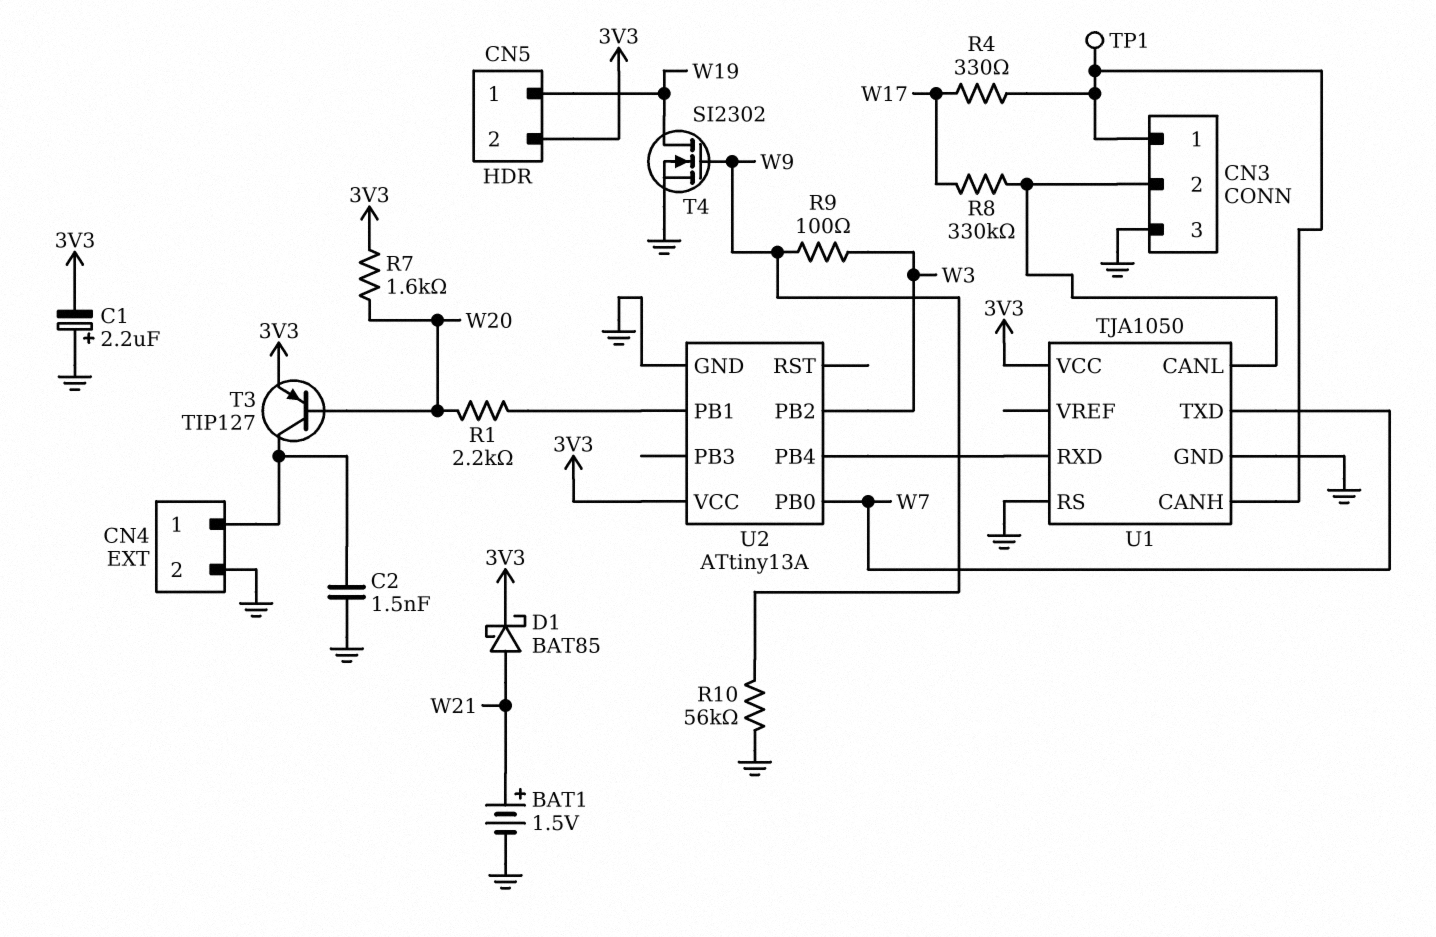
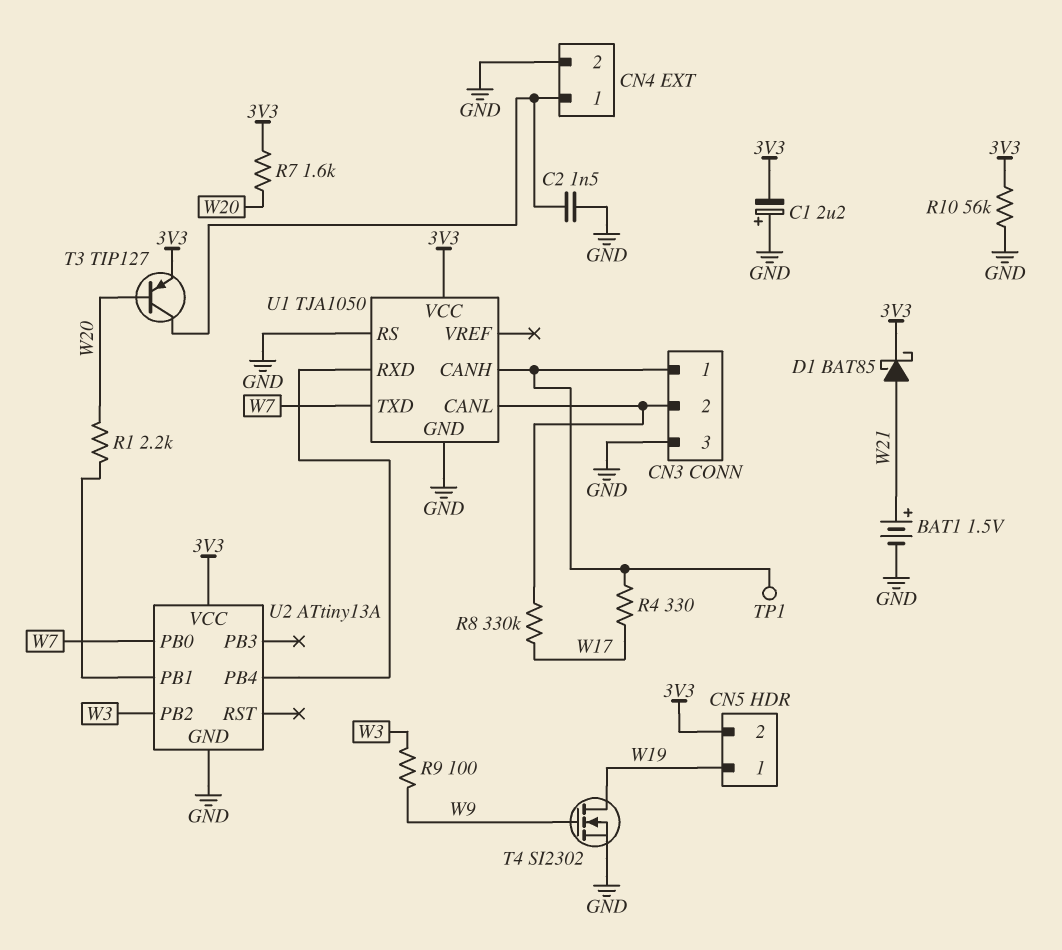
R10: 56k (GND, W9) -> 56k (3V3, GND)

